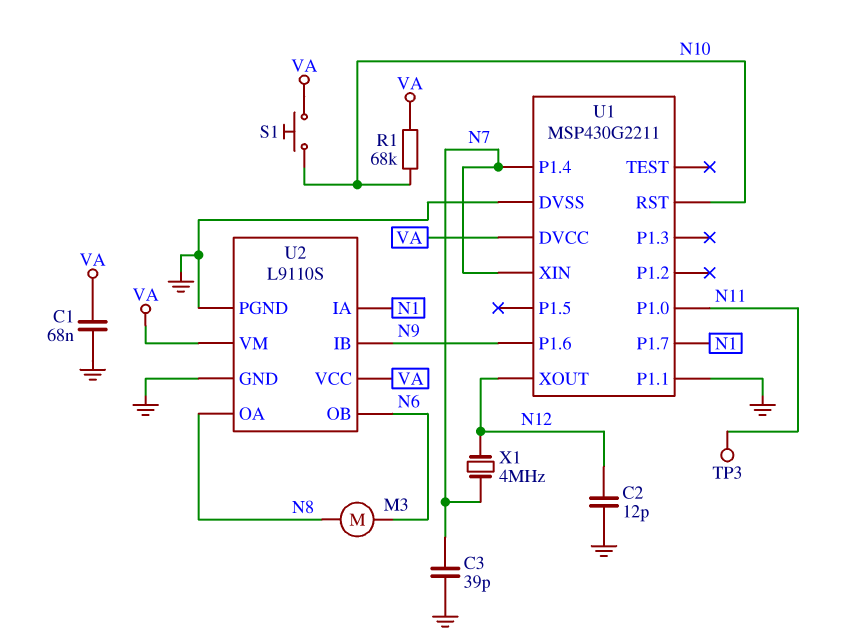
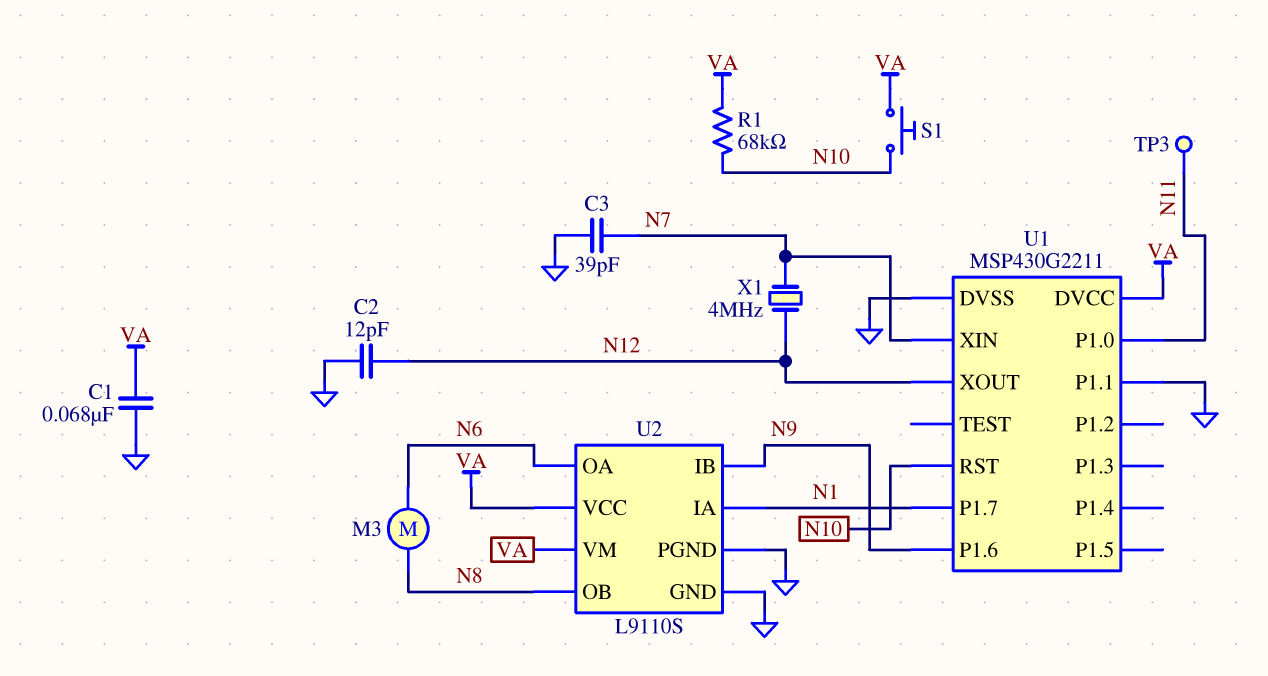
U1 pin P1.4: N7 -> none
U2 pin OA: N8 -> N6
U2 pin OB: N6 -> N8

